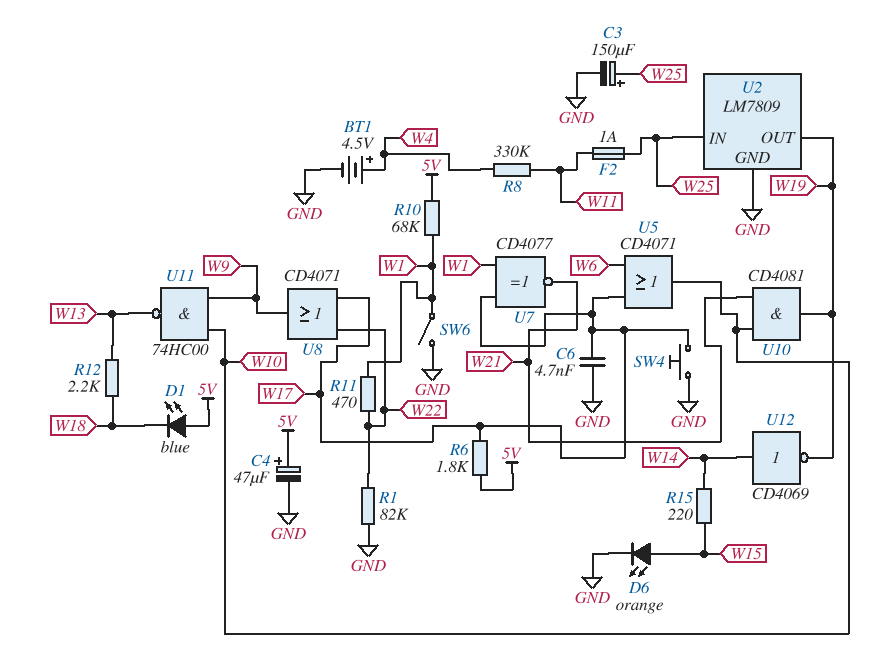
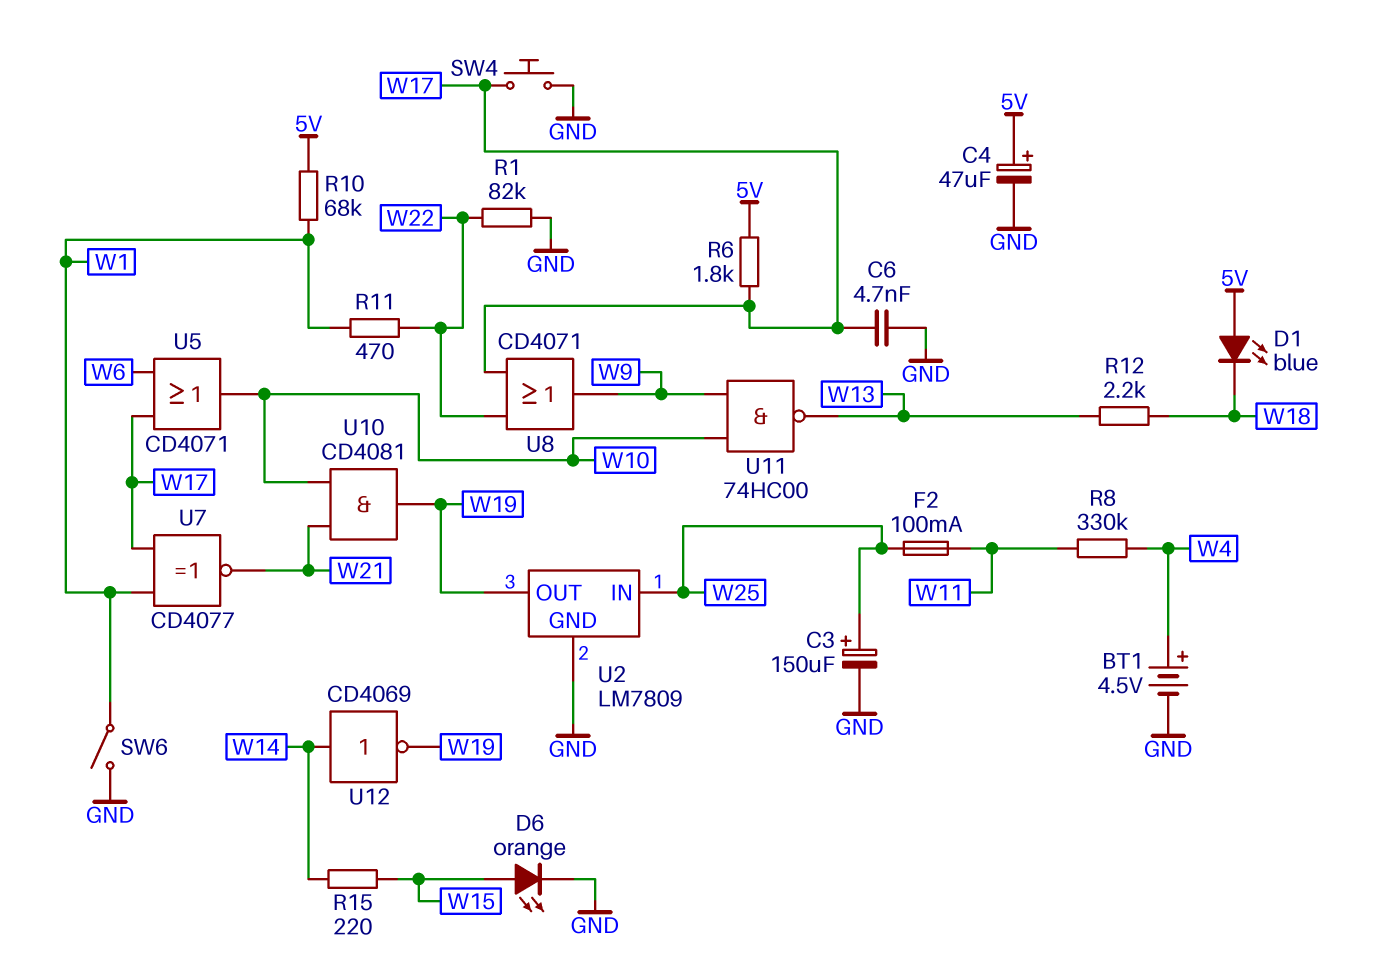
F2: 1A (W11, W25) -> 100mA (W11, W25)

